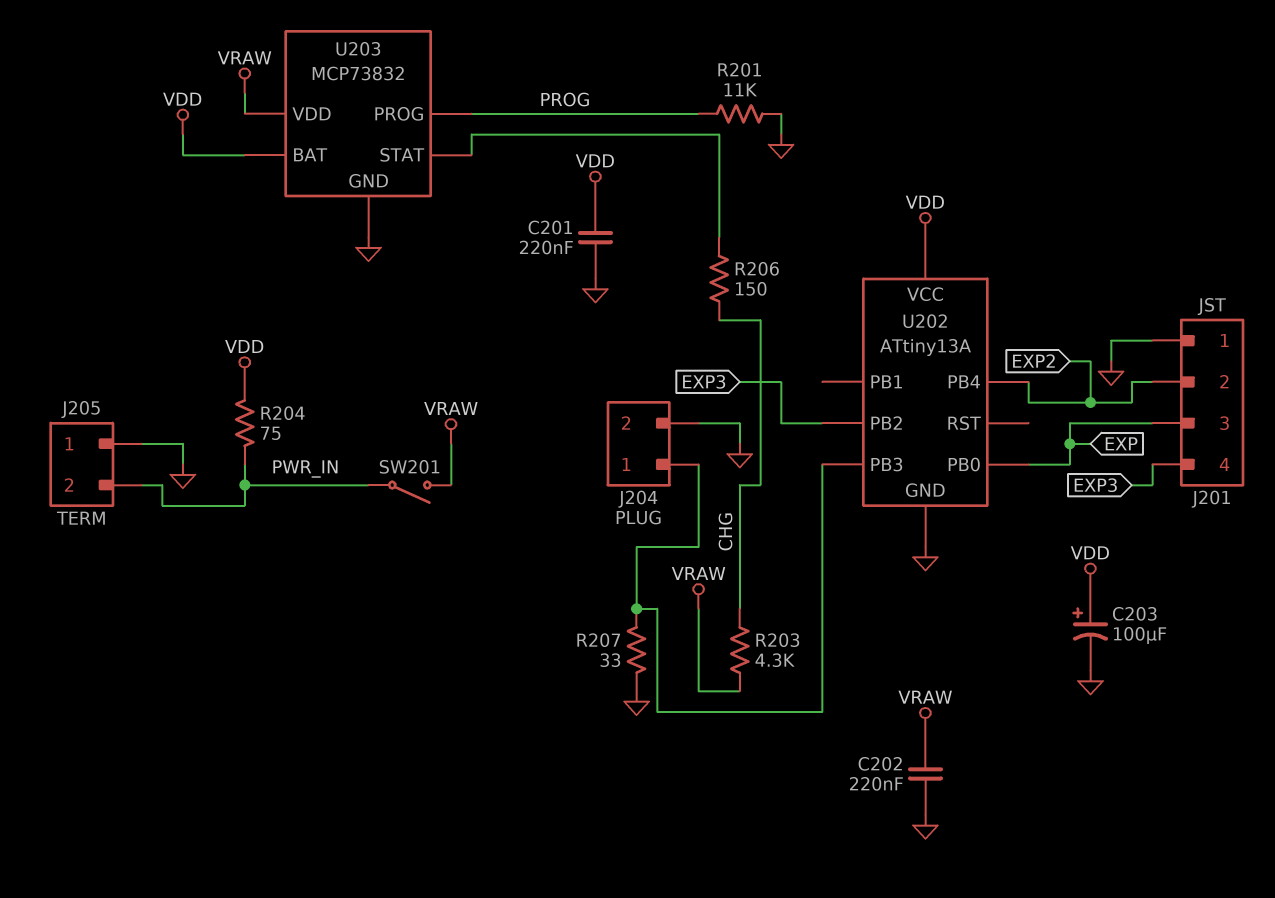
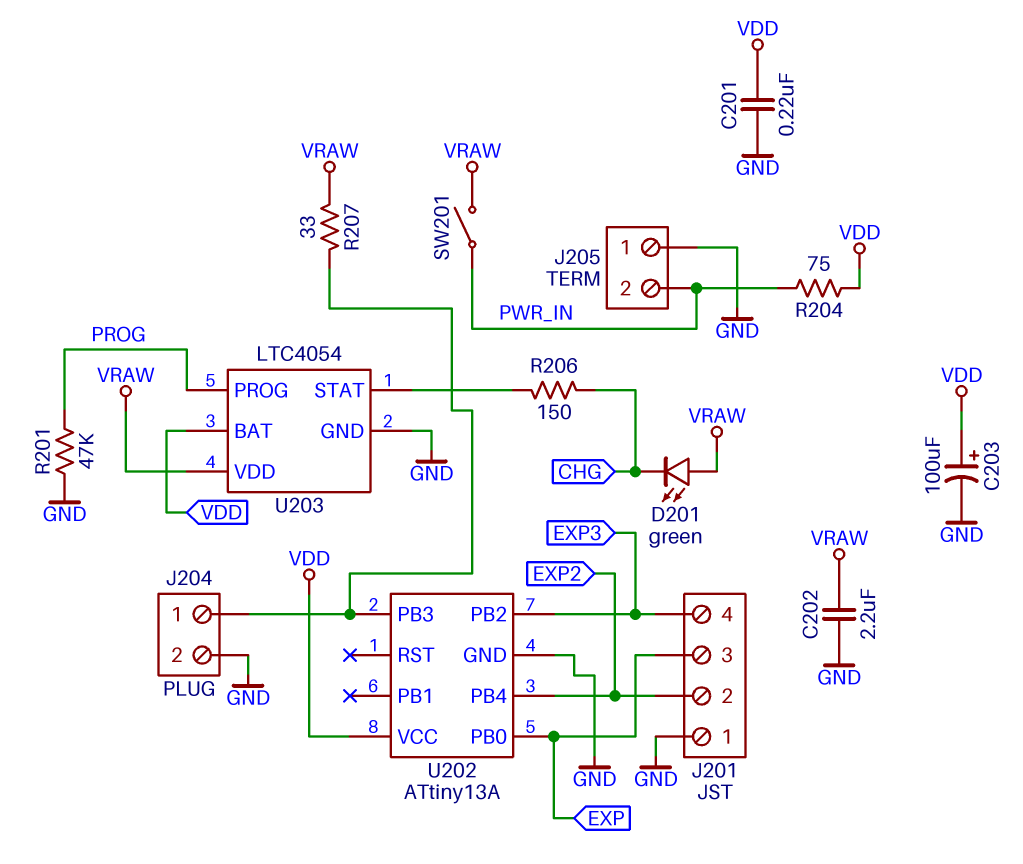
C202: 220nF (GND, VRAW) -> 2.2uF (GND, VRAW)
D201: none -> LED green (A VRAW, K CHG)
R201: 11k (GND, PROG) -> 47k (GND, PROG)
R203: 4.3k (CHG, VRAW) -> none
R207: 33 (GND, J204/1) -> 33 (J204/1, VRAW)
U203: MCP73832 -> LTC4054

